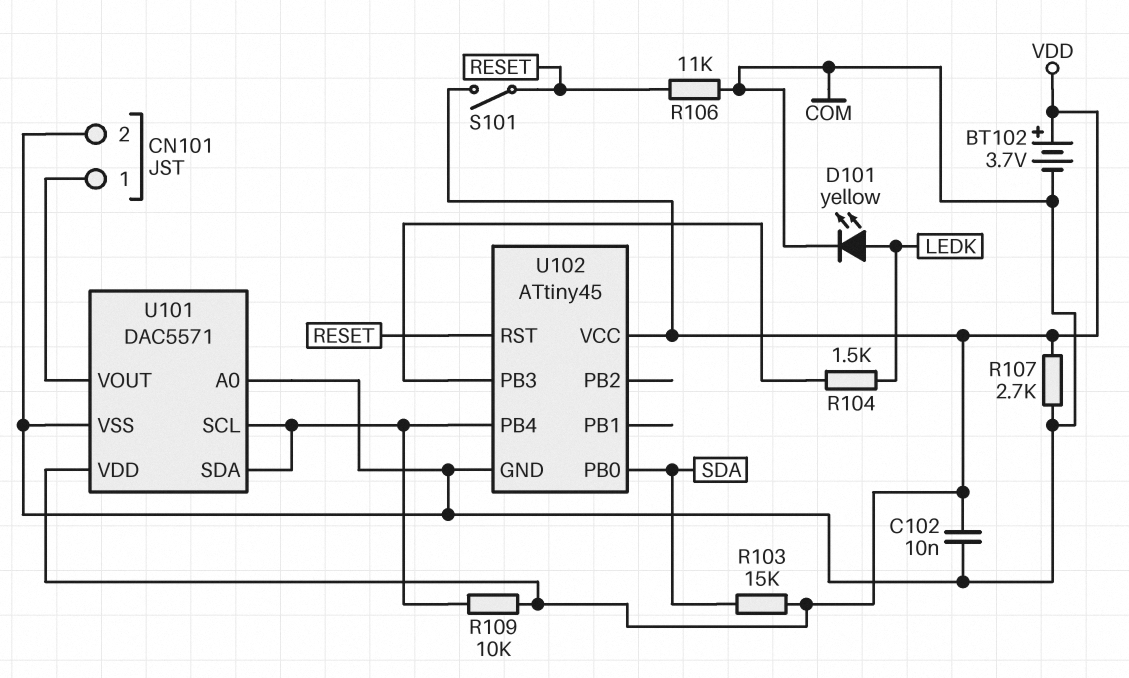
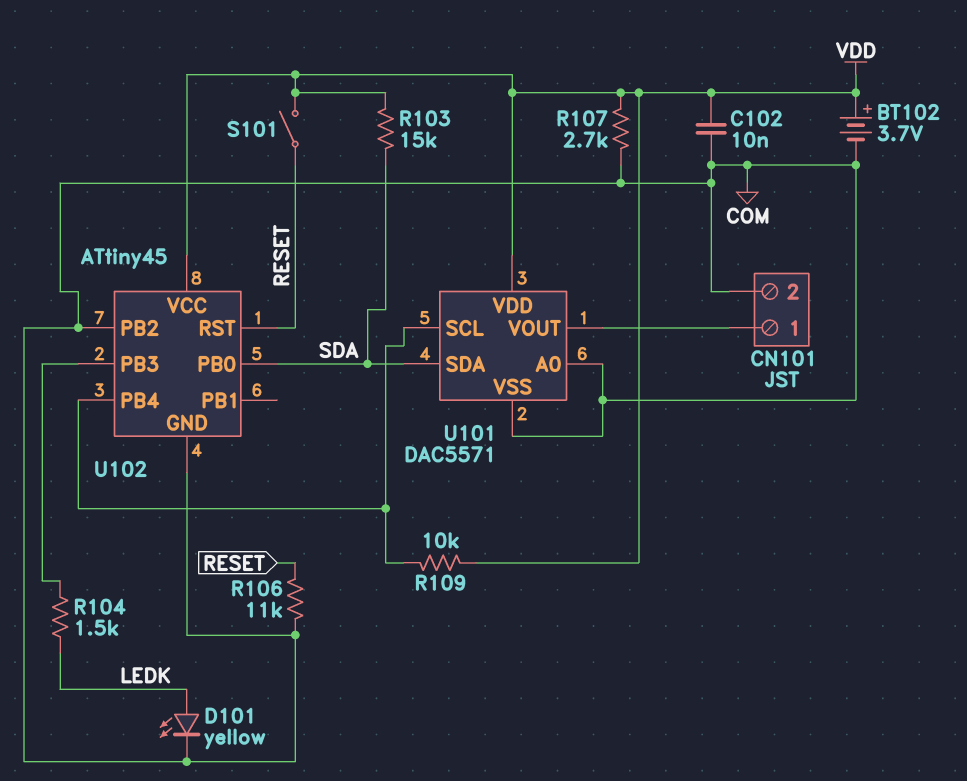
U101 pin SDA: U101/SCL -> SDA
U102 pin PB2: none -> COM

